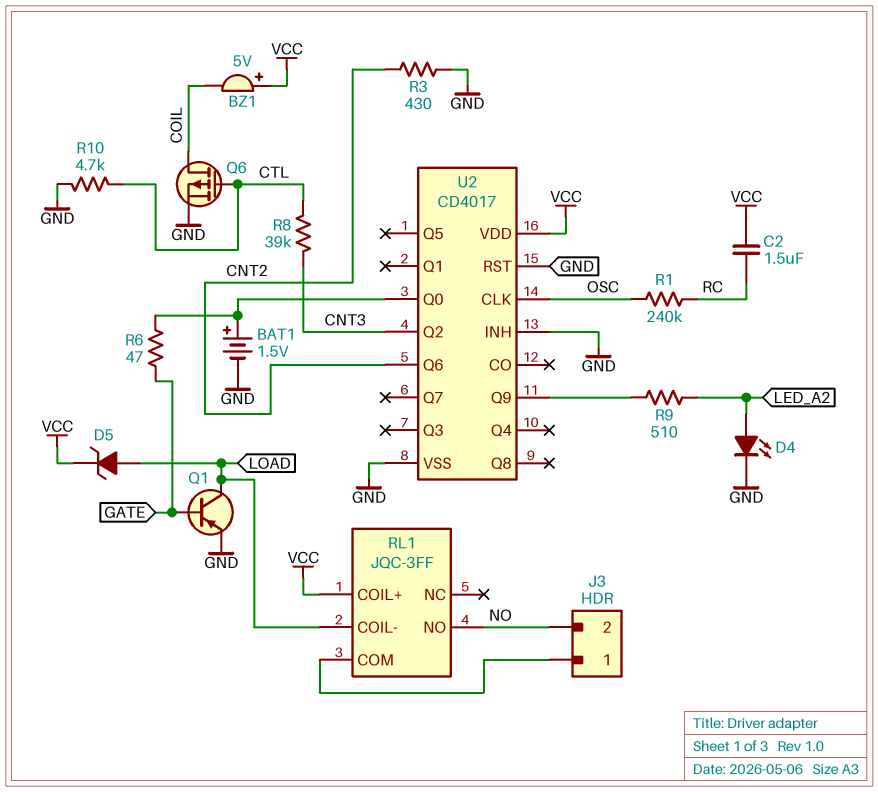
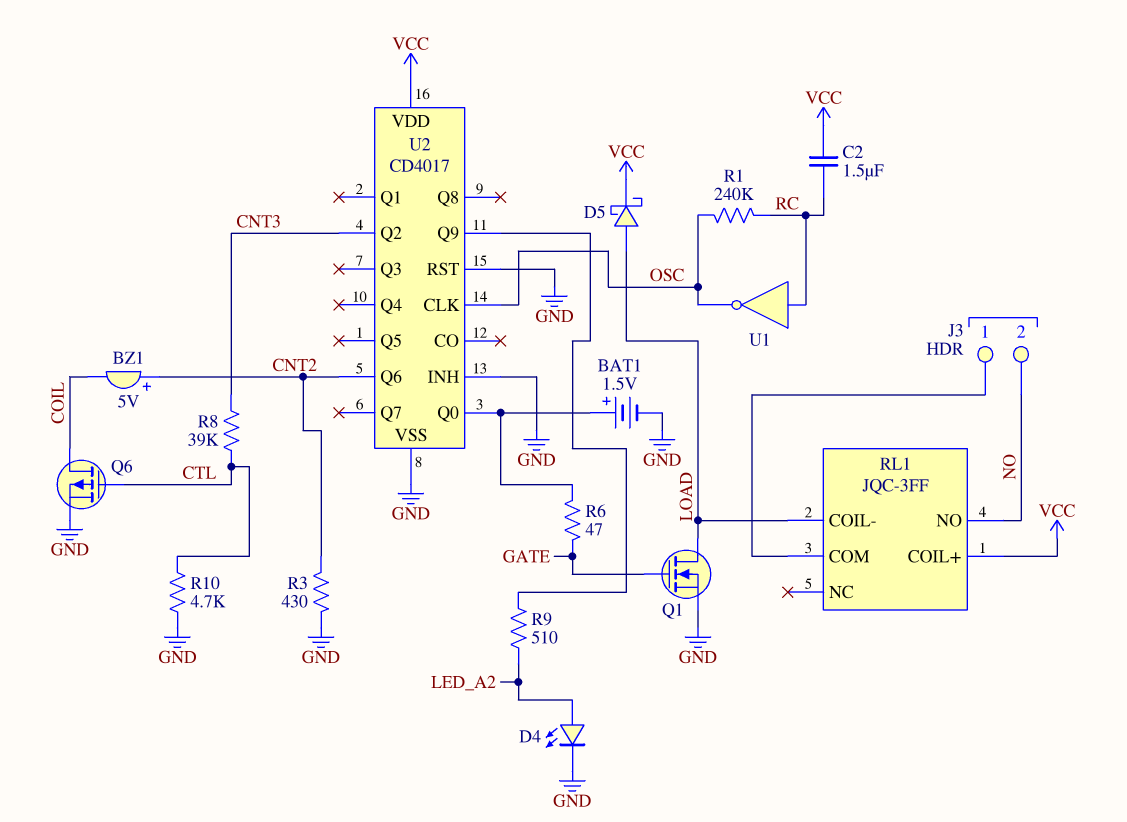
BZ1: buzzer 5V (plus VCC, minus COIL) -> buzzer 5V (plus CNT2, minus COIL)
D5: zener (A LOAD, K VCC) -> schottky (A LOAD, K VCC)
Q1: PNP (B GATE, C LOAD, E GND) -> NMOS (G GATE, D LOAD, S GND)
U1: none -> NOT (in RC, out OSC)

